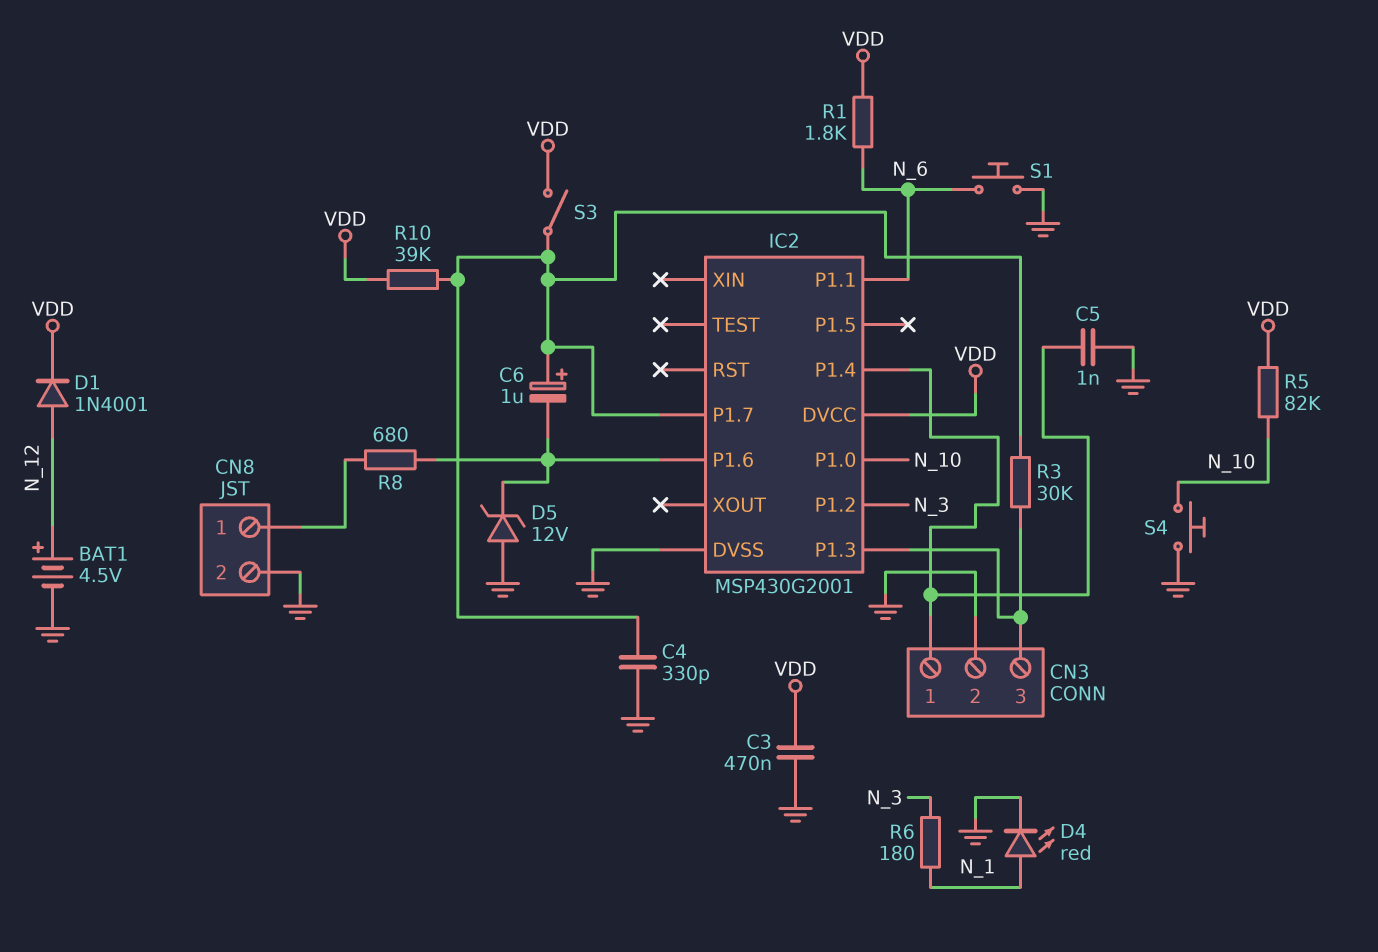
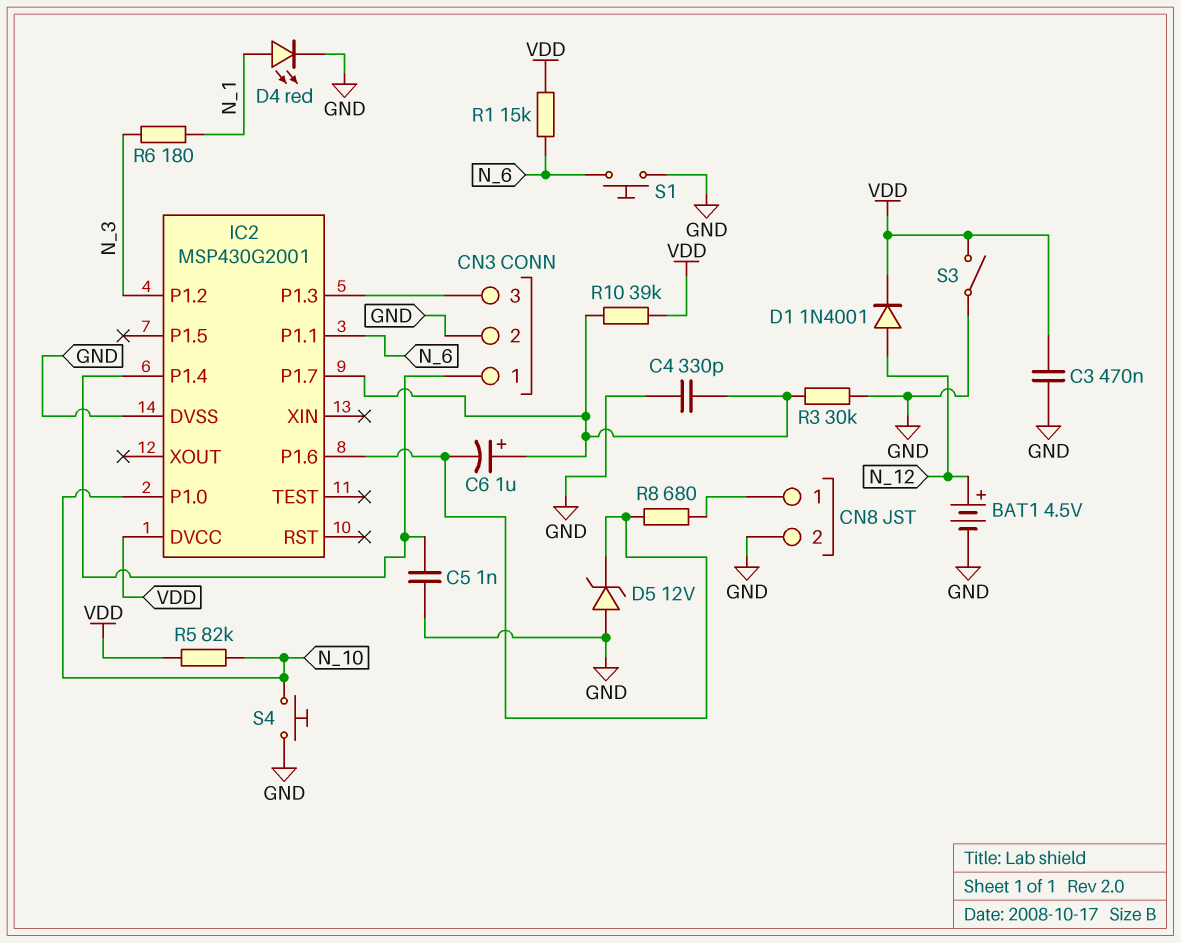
R1: 1.8k (N_6, VDD) -> 15k (N_6, VDD)
R3: 30k (CN3/3, IC2/P1.7) -> 30k (GND, IC2/P1.7)
S3: switch (IC2/P1.7, VDD) -> switch (GND, VDD)

